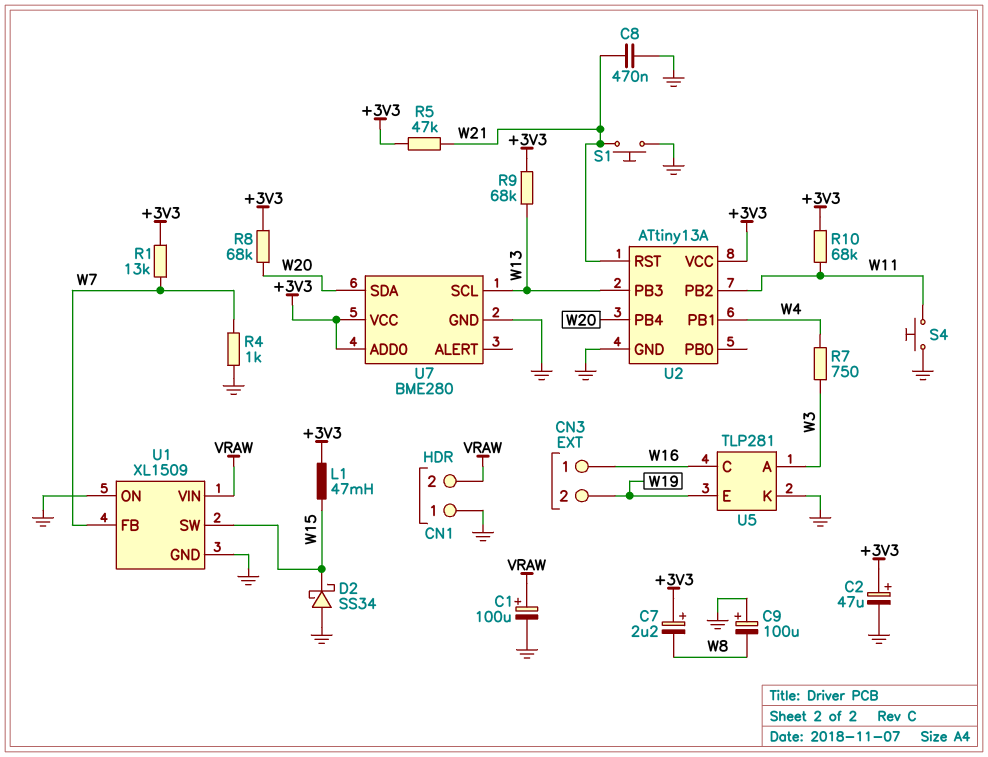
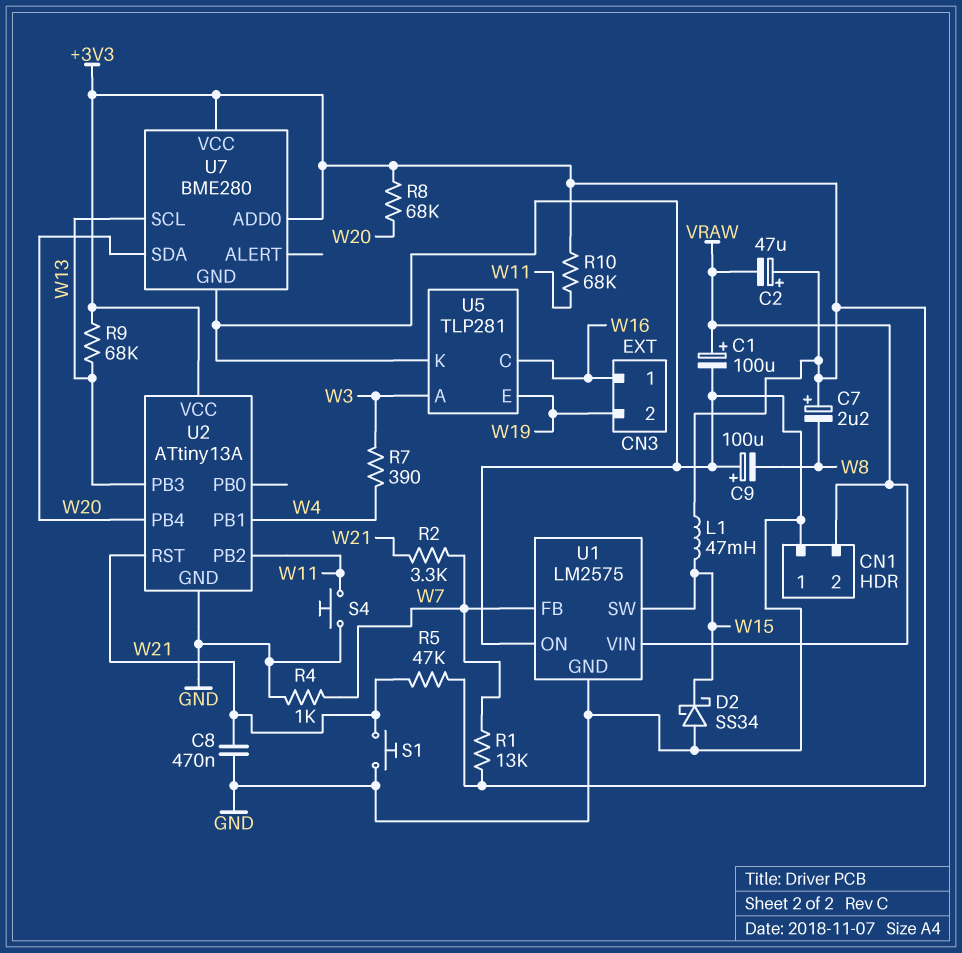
C2: 47uF (plus +3V3, minus GND) -> 47uF (plus +3V3, minus VRAW)
R2: none -> 3.3k (W7, W21)
R7: 750 (W3, W4) -> 390 (W3, W4)
U1: XL1509 -> LM2575

